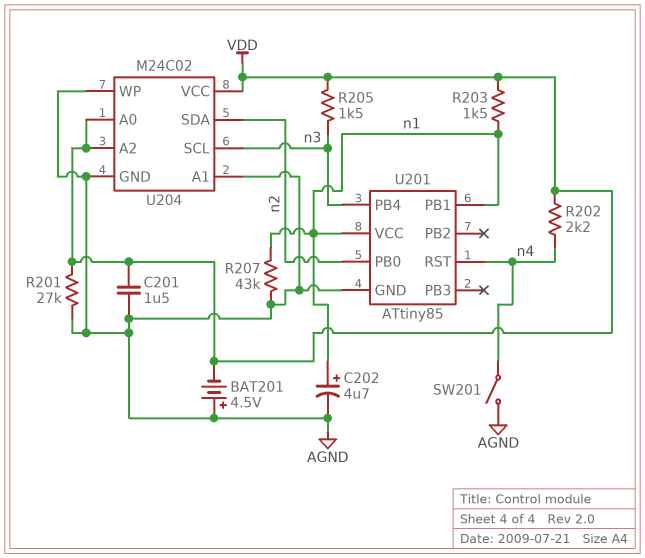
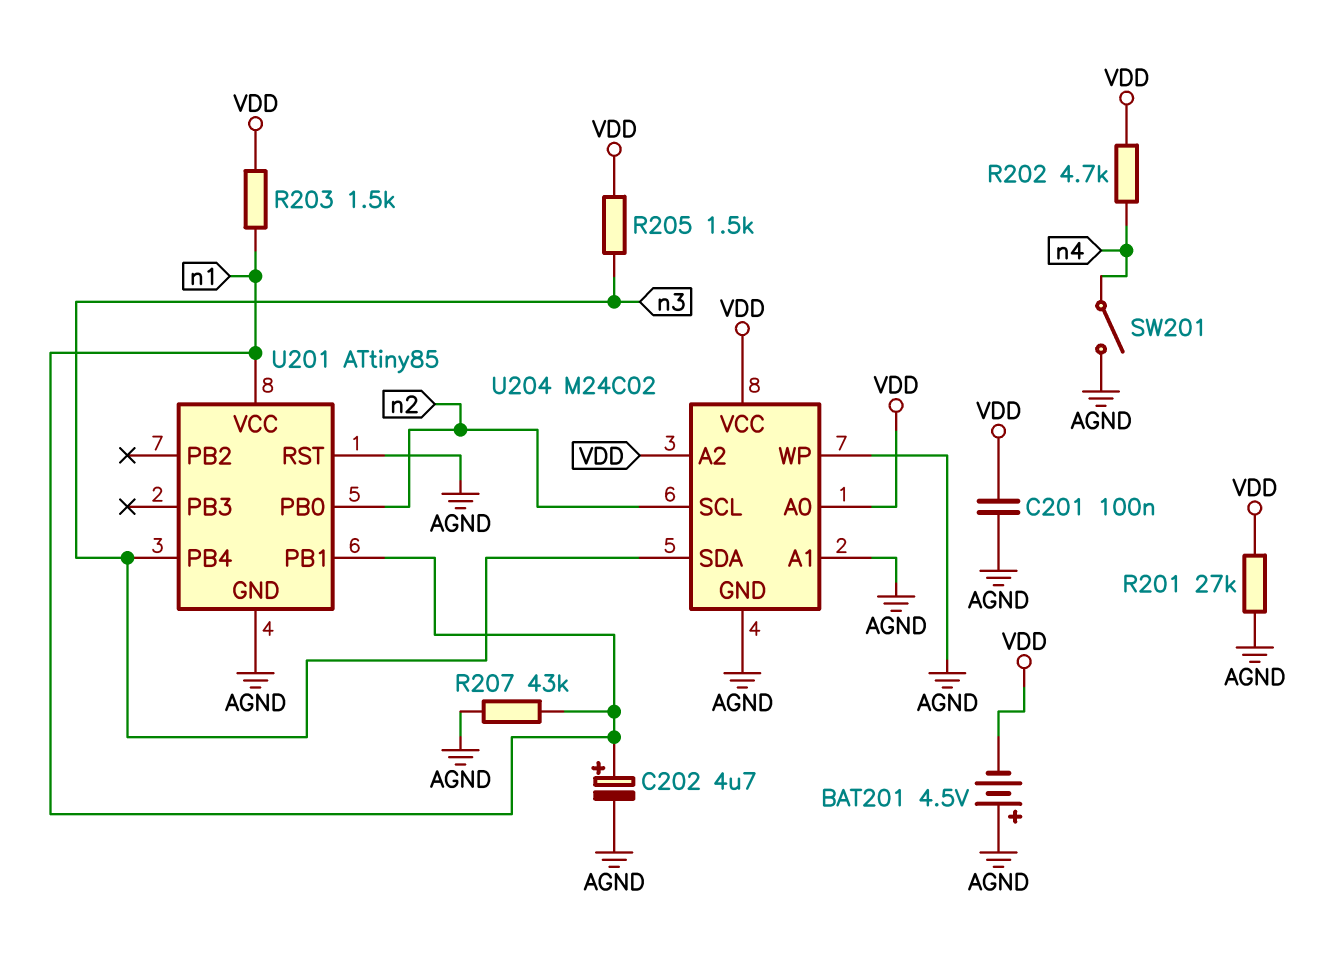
C201: 1.5uF (AGND, VDD) -> 100nF (AGND, VDD)
R202: 2.2k (VDD, n4) -> 4.7k (VDD, n4)
U201 pin RST: n4 -> AGND
U204 pin SCL: n3 -> n2
U204 pin SDA: n2 -> n3

